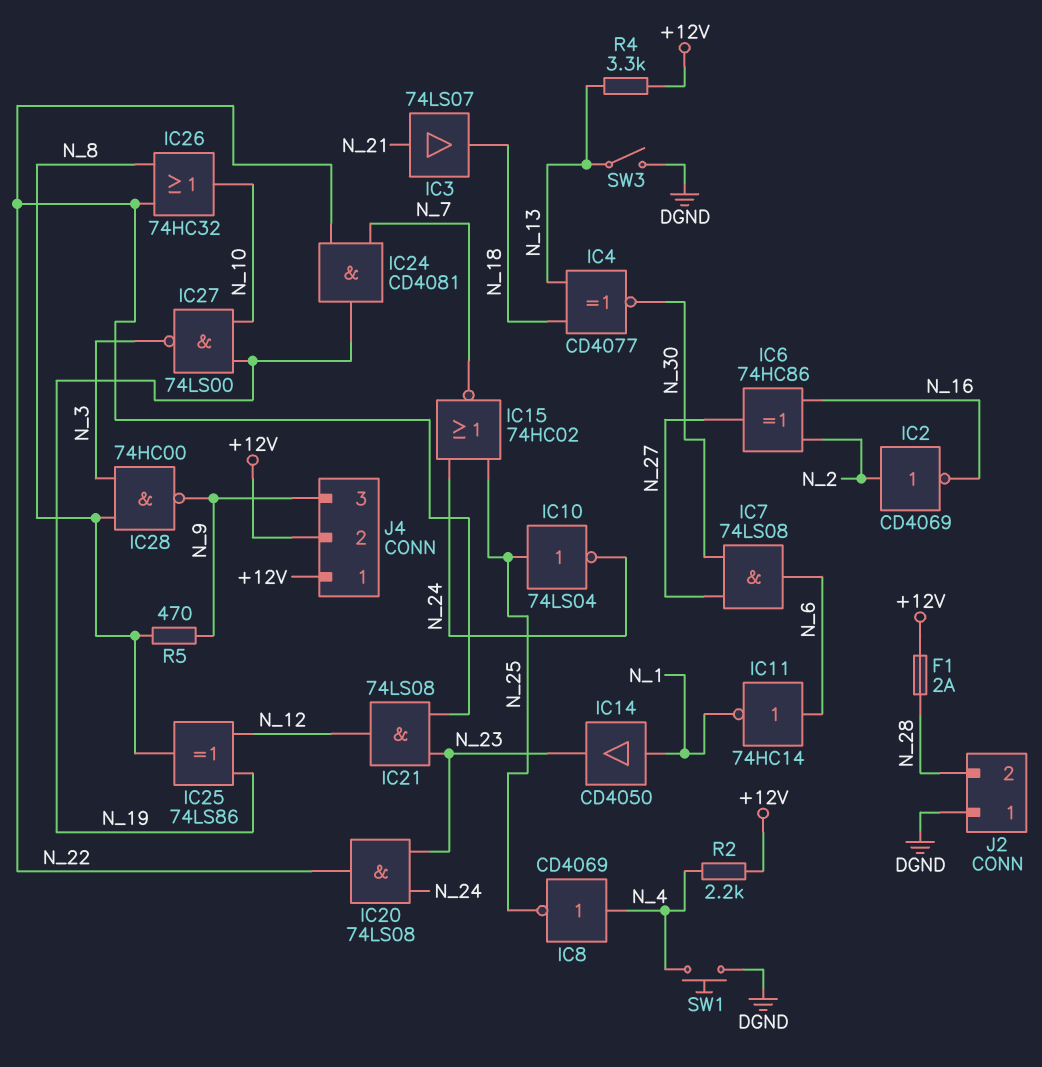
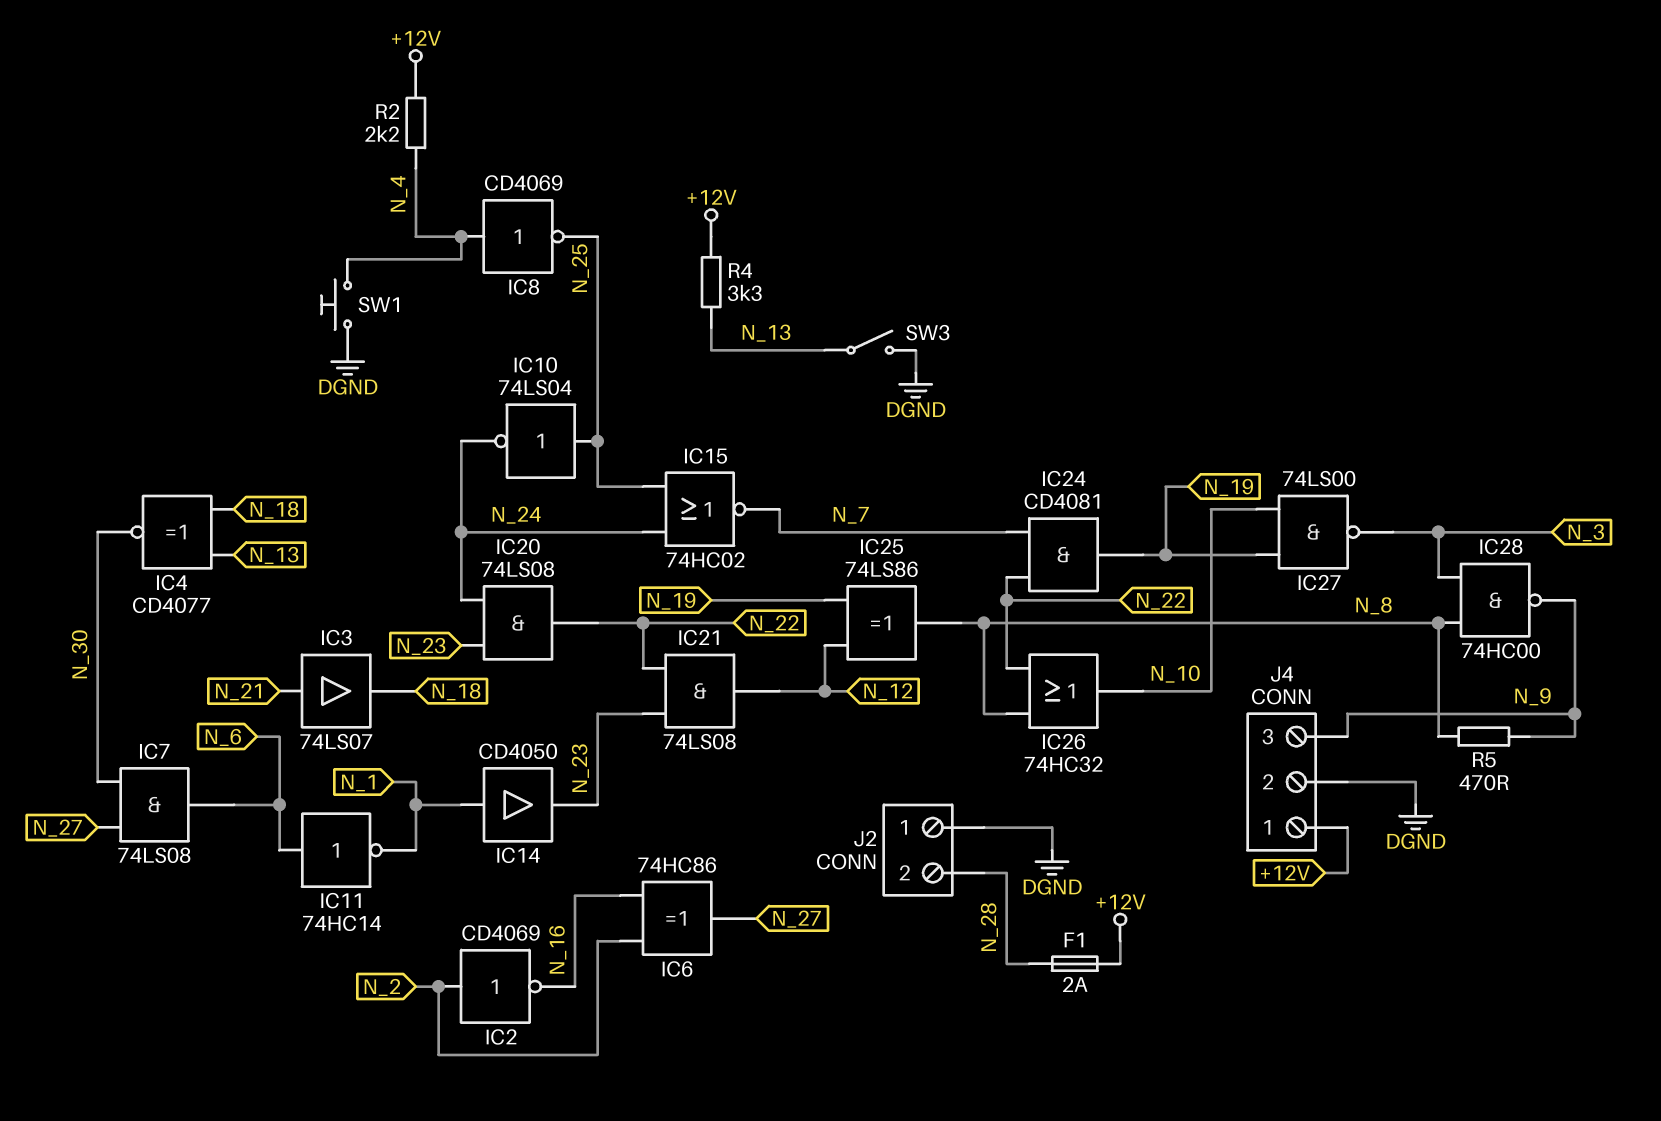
J4 pin 2: +12V -> DGND

